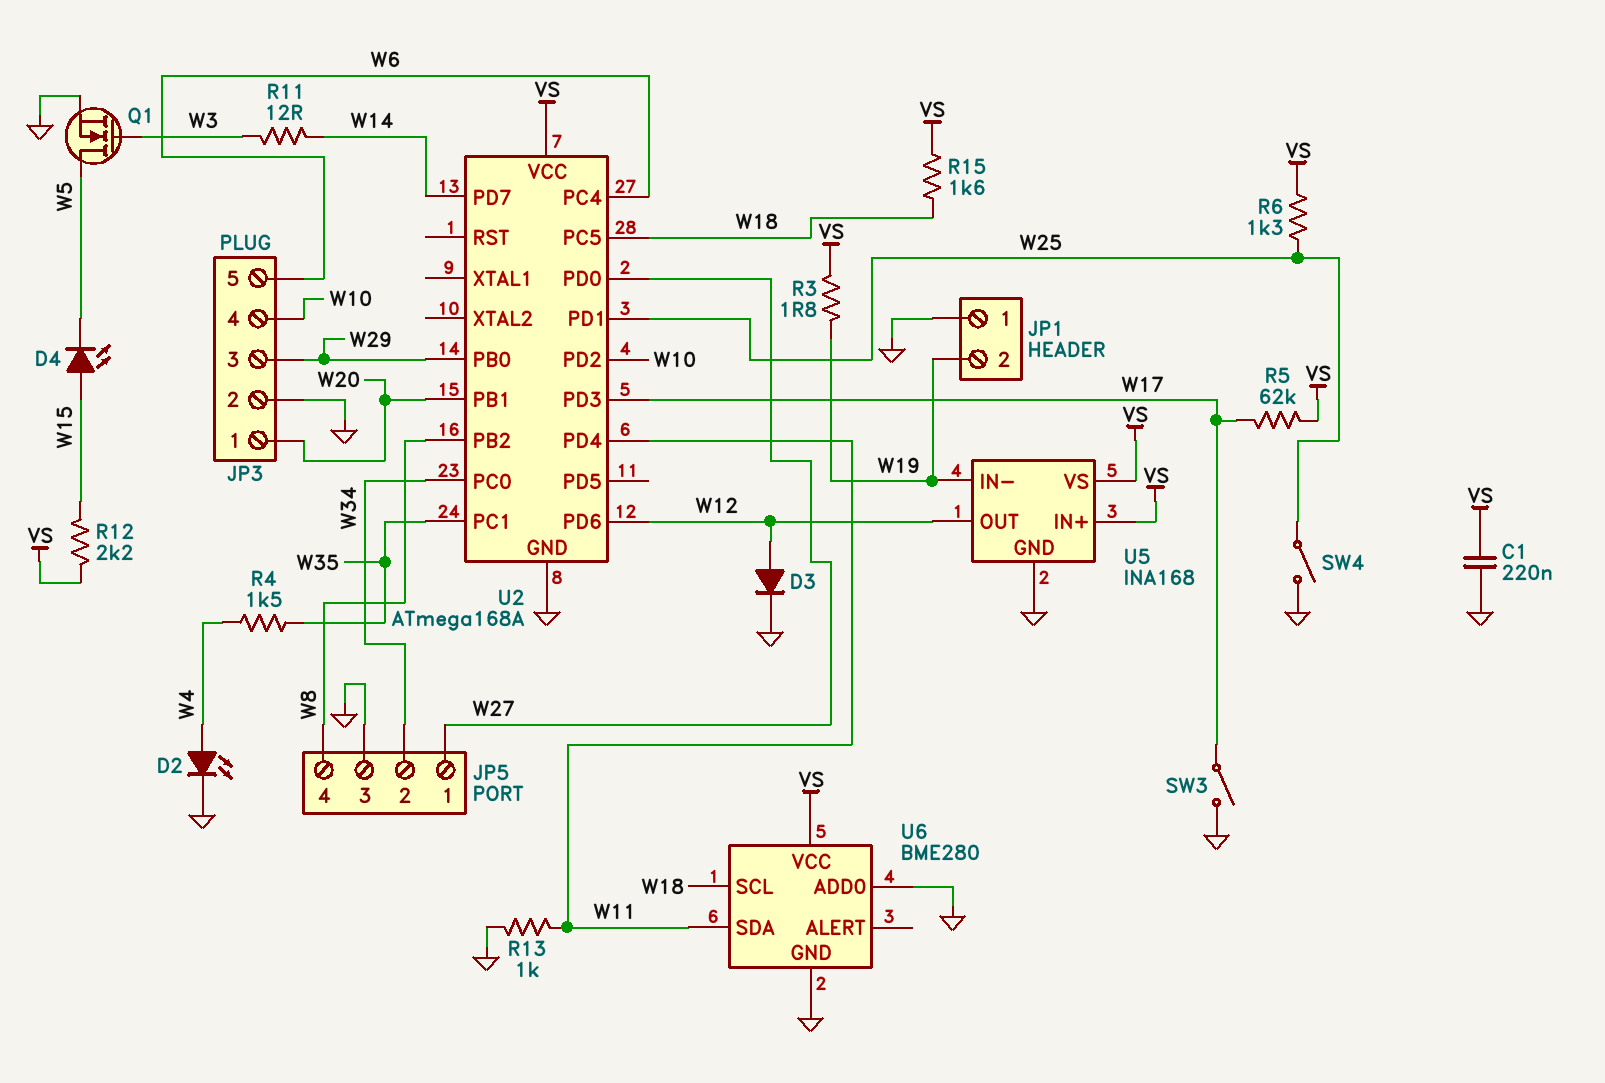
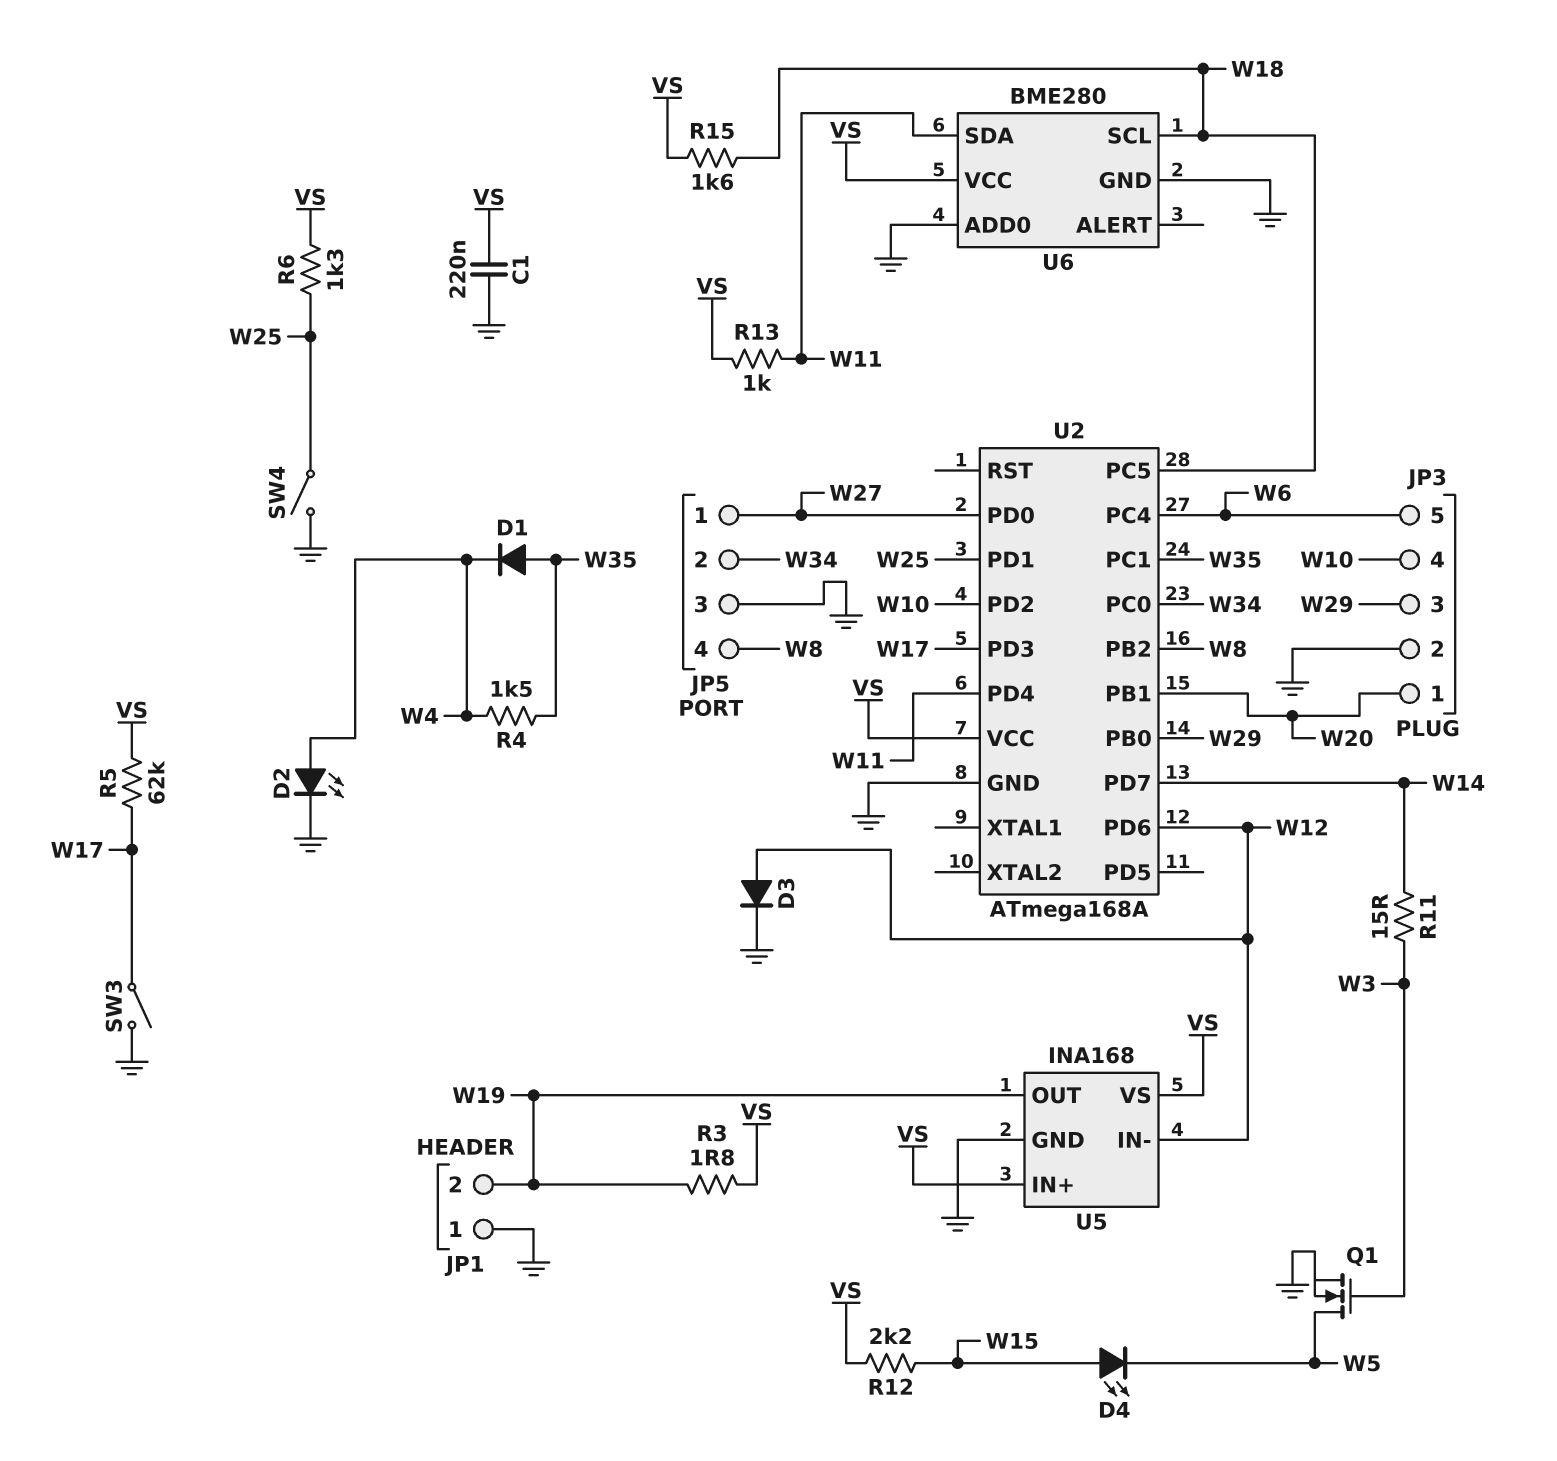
D1: none -> diode (A W35, K W4)
R11: 12 (W3, W14) -> 15 (W3, W14)
R13: 1k (GND, W11) -> 1k (VS, W11)
U5 pin IN-: W19 -> W12
U5 pin OUT: W12 -> W19

